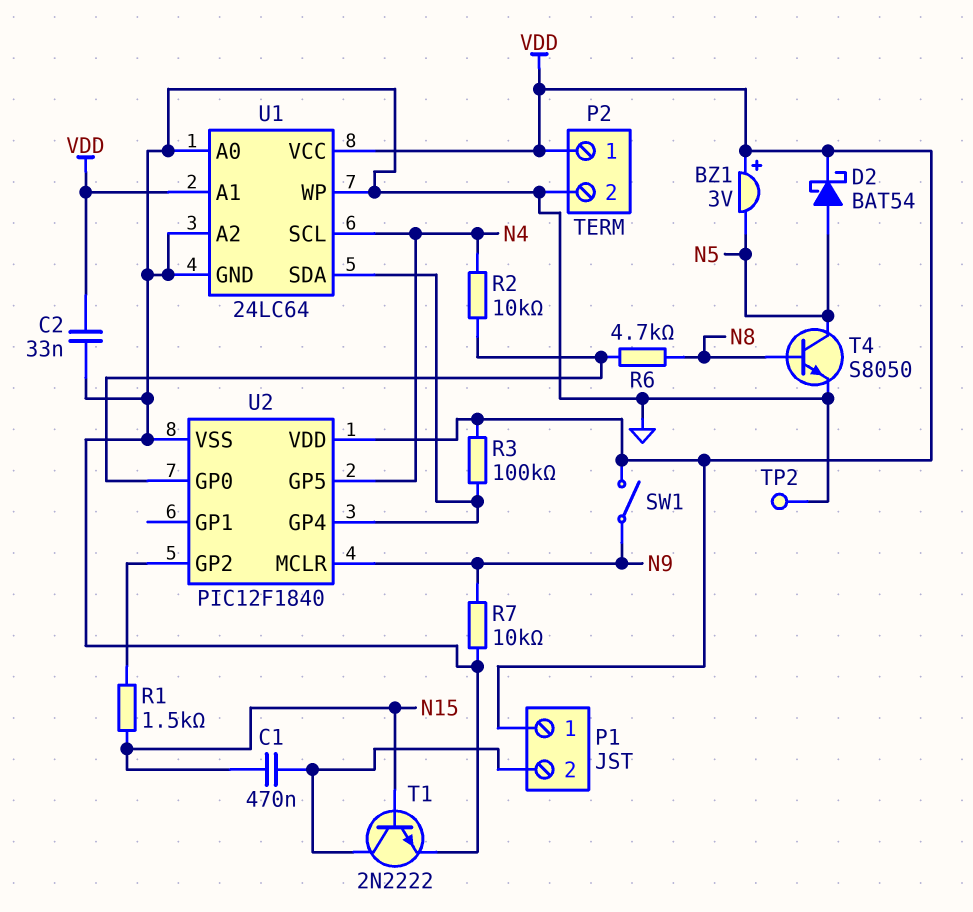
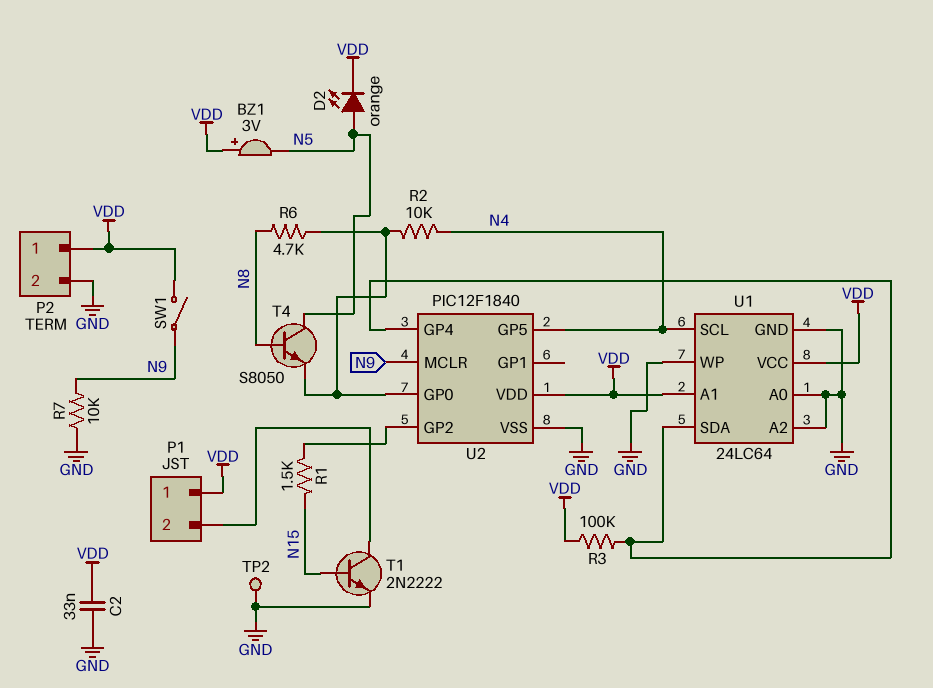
C1: 470nF (N15, P1/2) -> none
D2: schottky BAT54 (A N5, K VDD) -> LED orange (A N5, K VDD)
T4: NPN S8050 (B N8, C N5, E GND) -> NPN S8050 (B N8, C N5, E U2/GP0)

